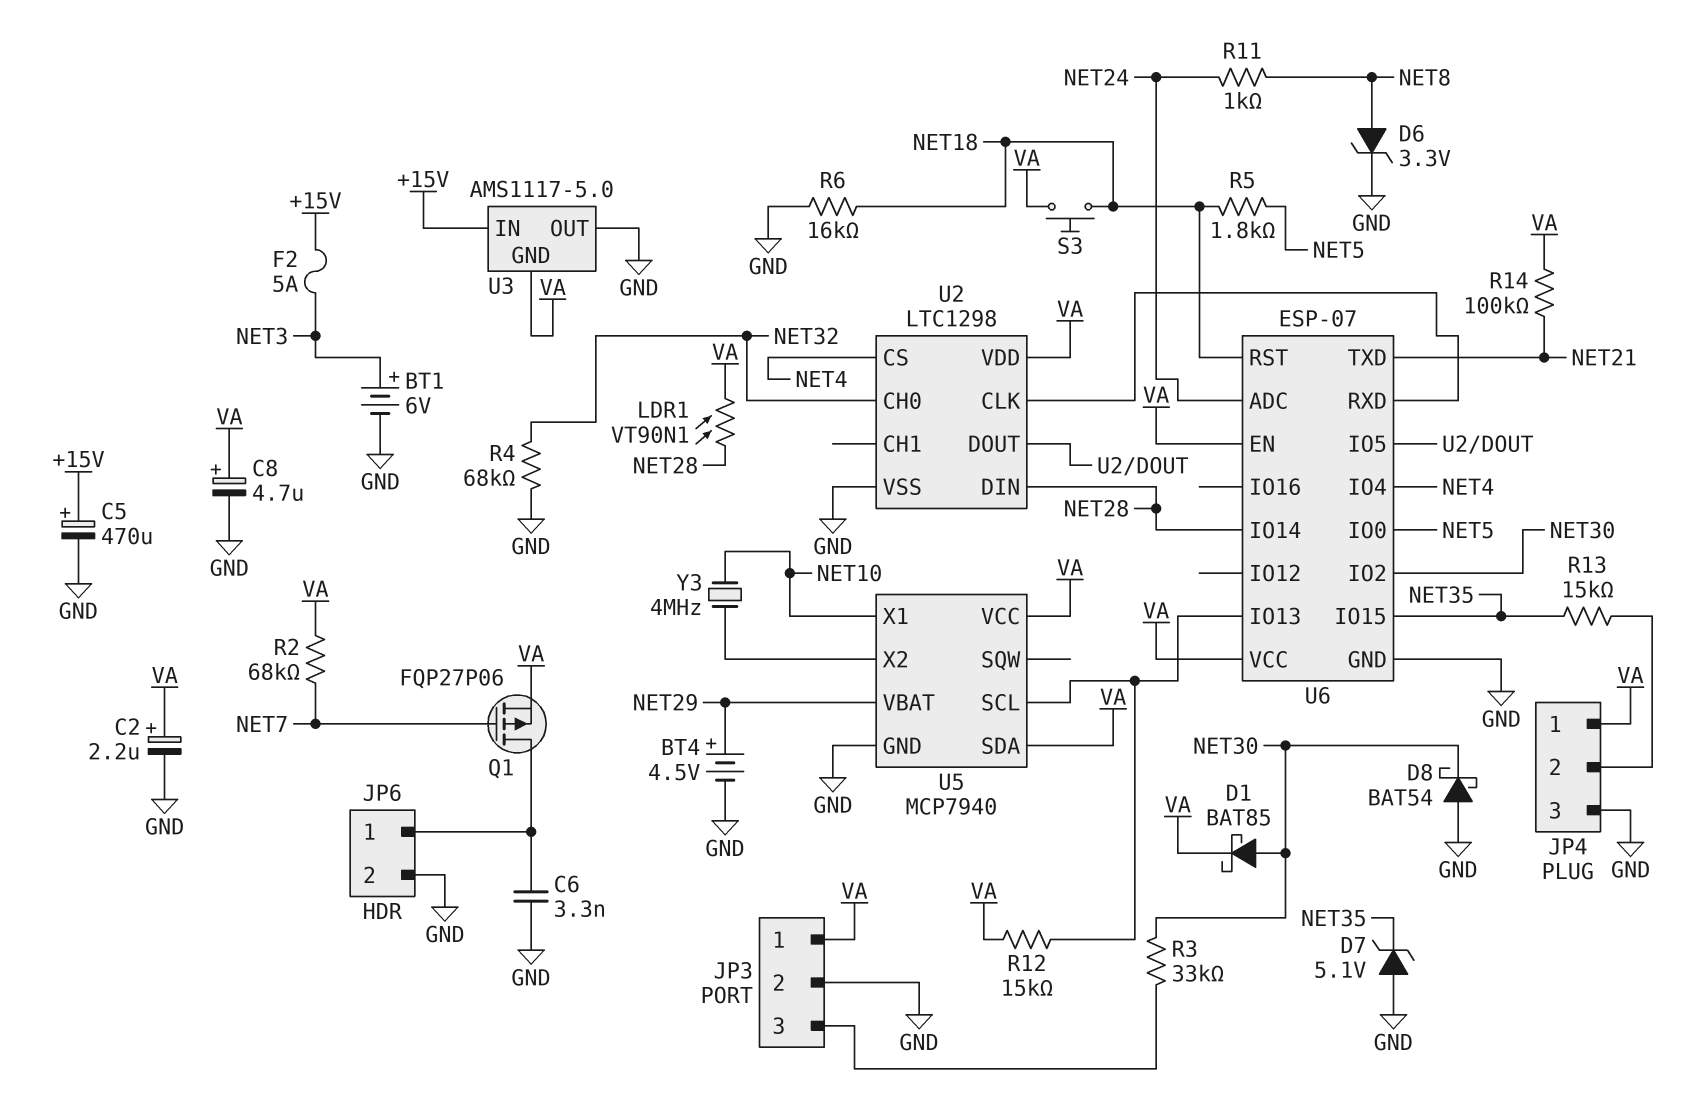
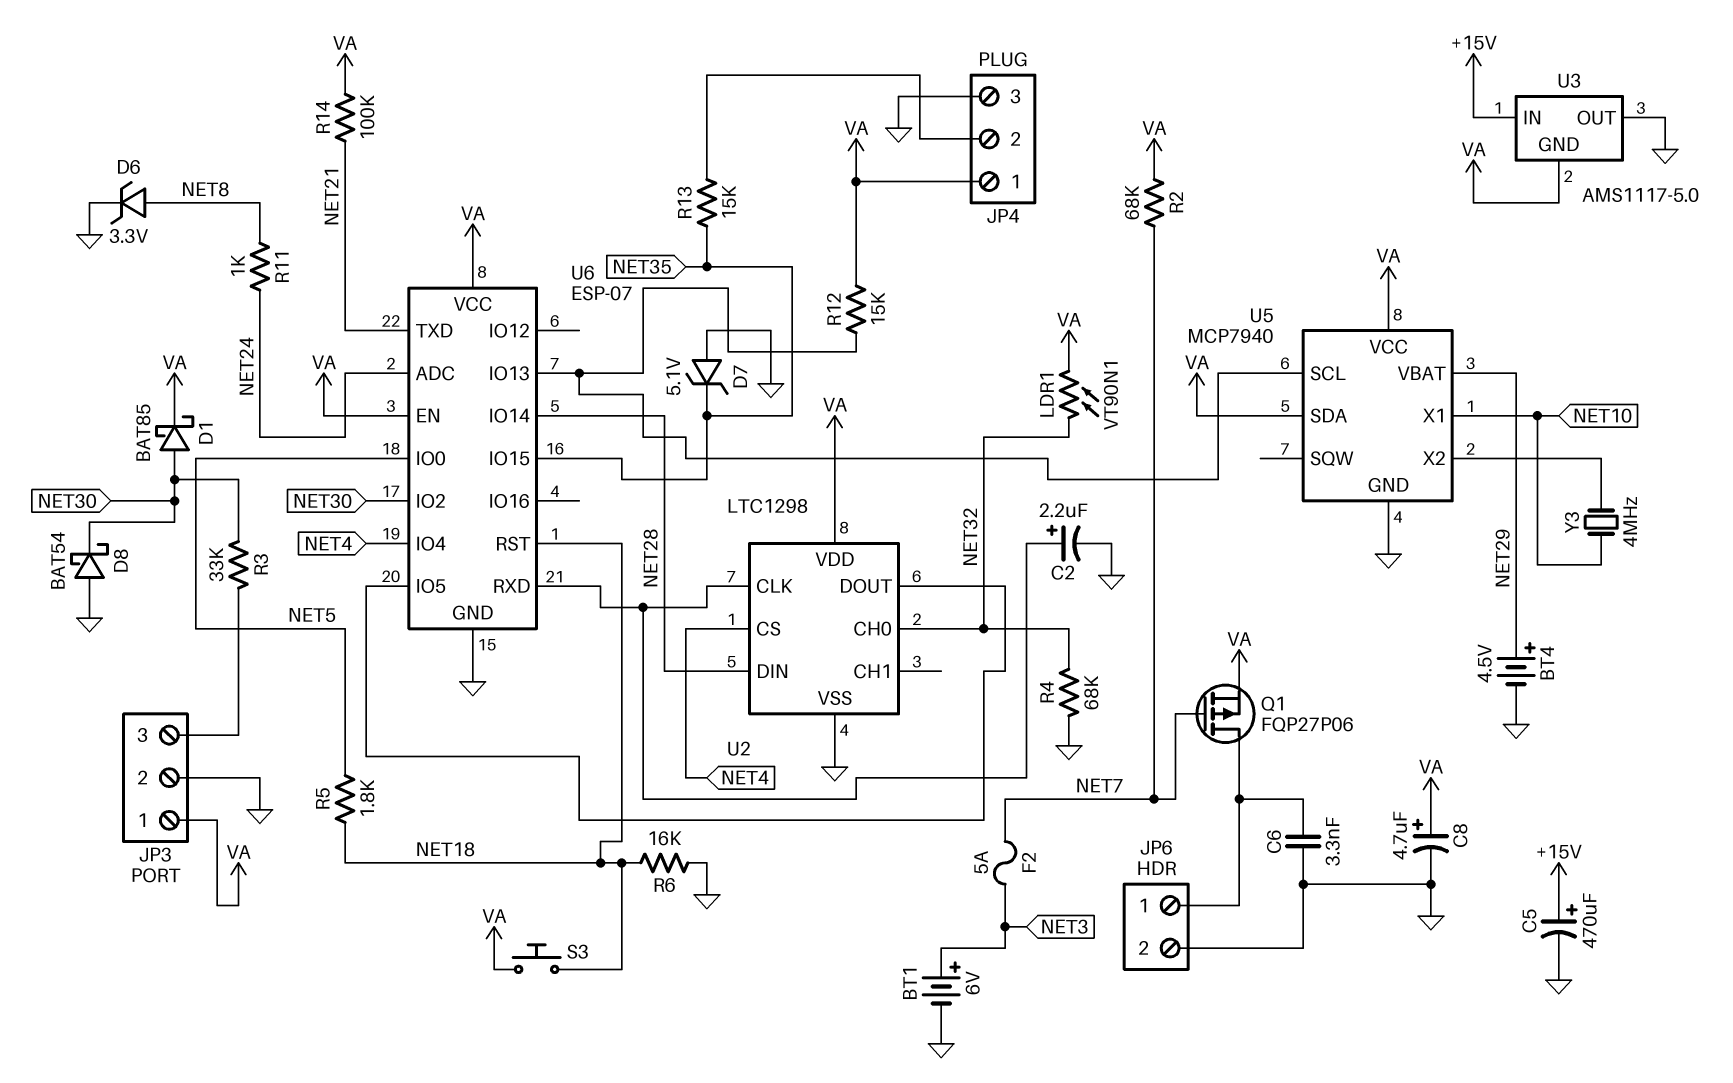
C2: 2.2uF (plus VA, minus GND) -> 2.2uF (plus U2/CLK, minus GND)
F2: 5A (+15V, NET3) -> 5A (NET3, NET7)
LDR1: VT90N1 (NET28, VA) -> VT90N1 (NET32, VA)

